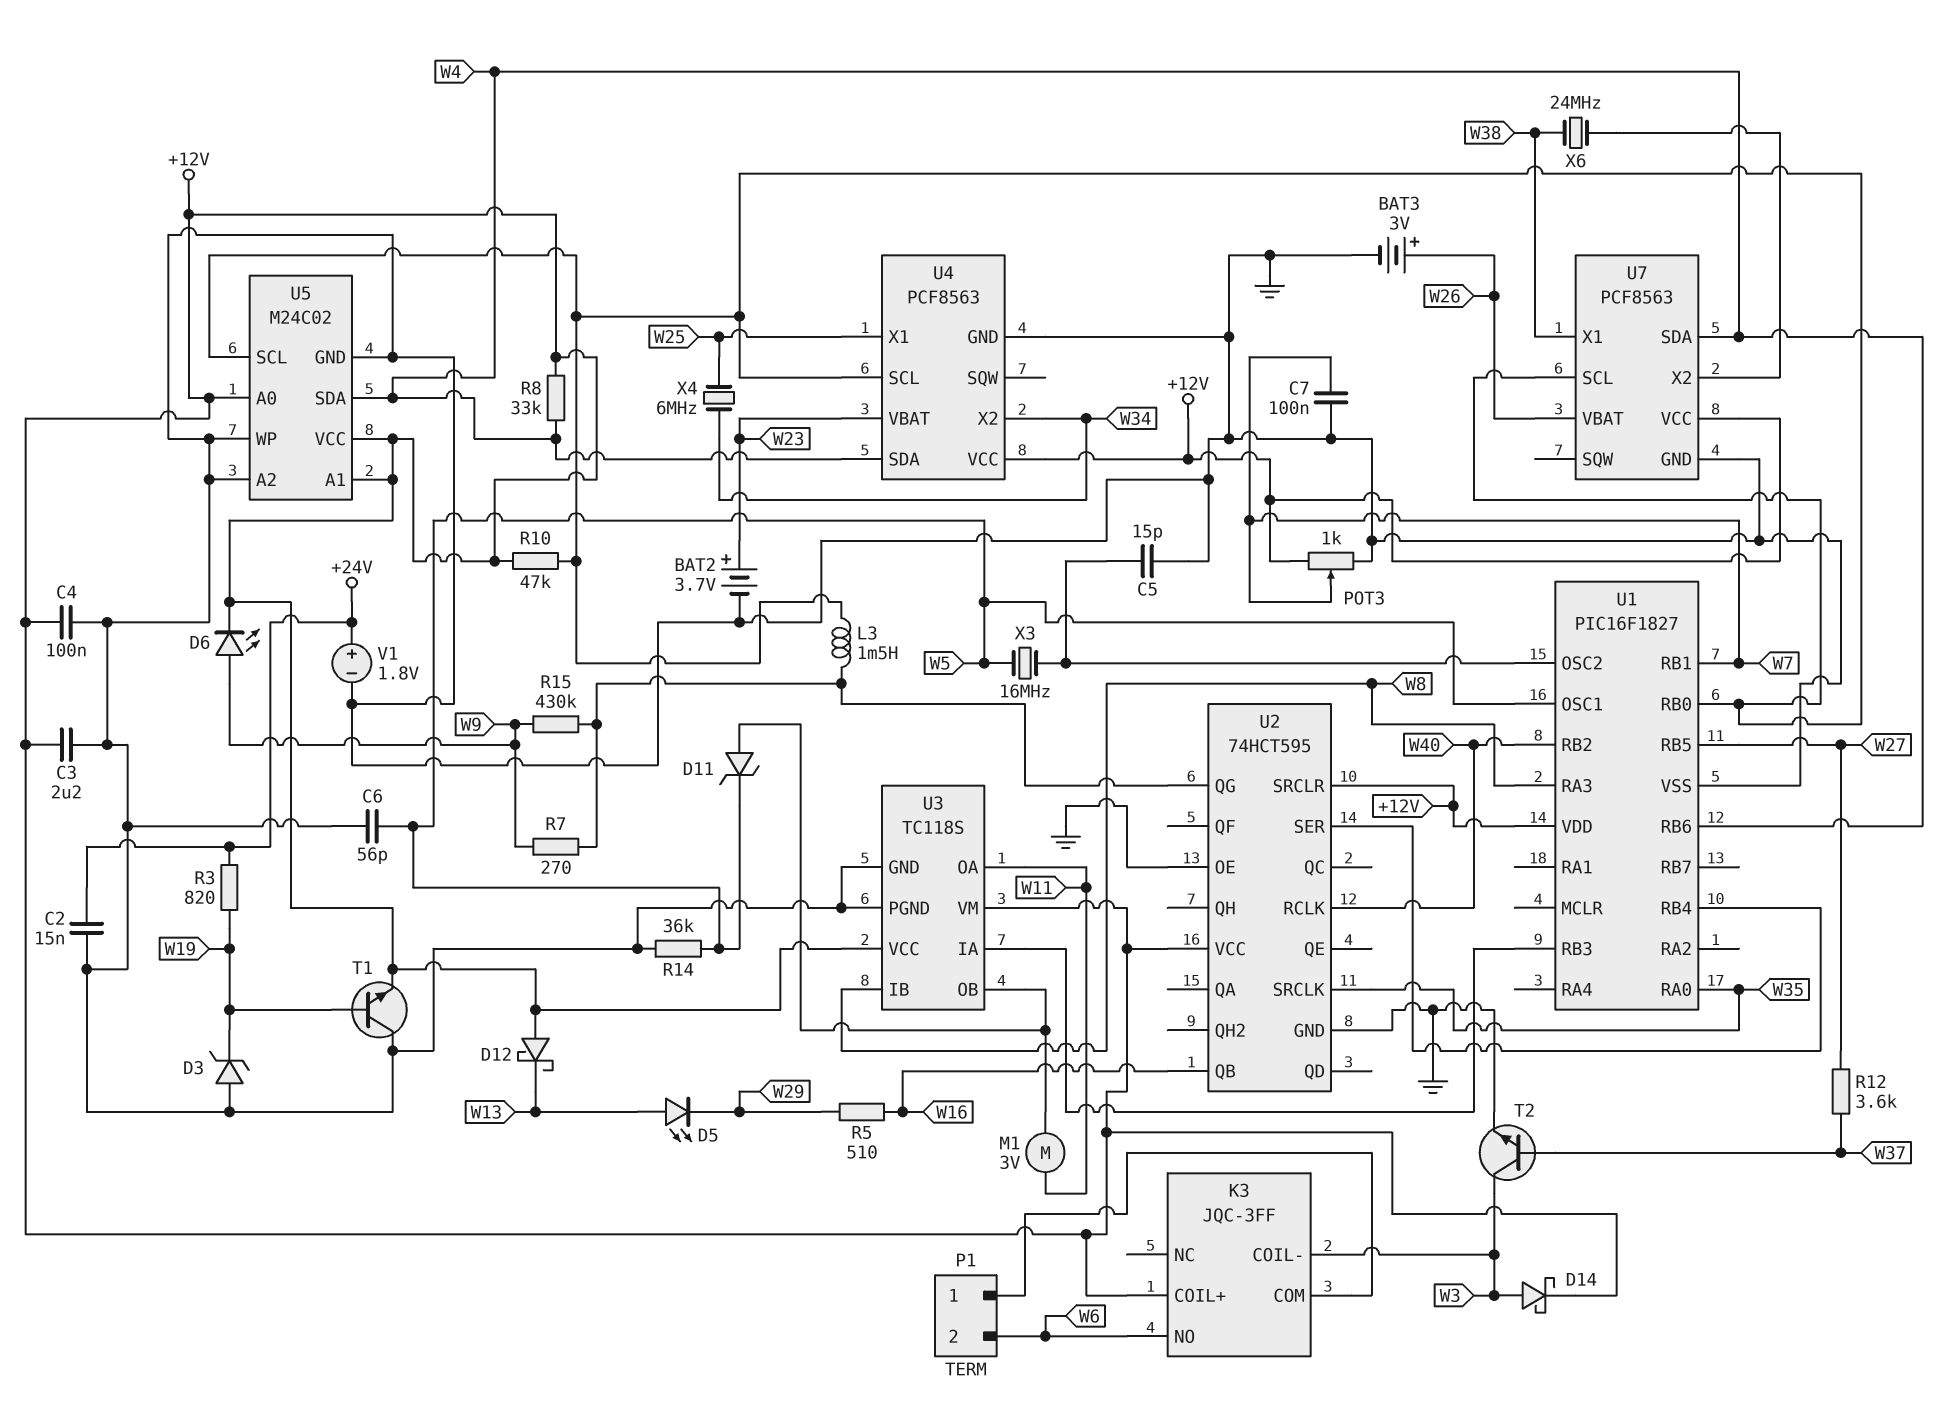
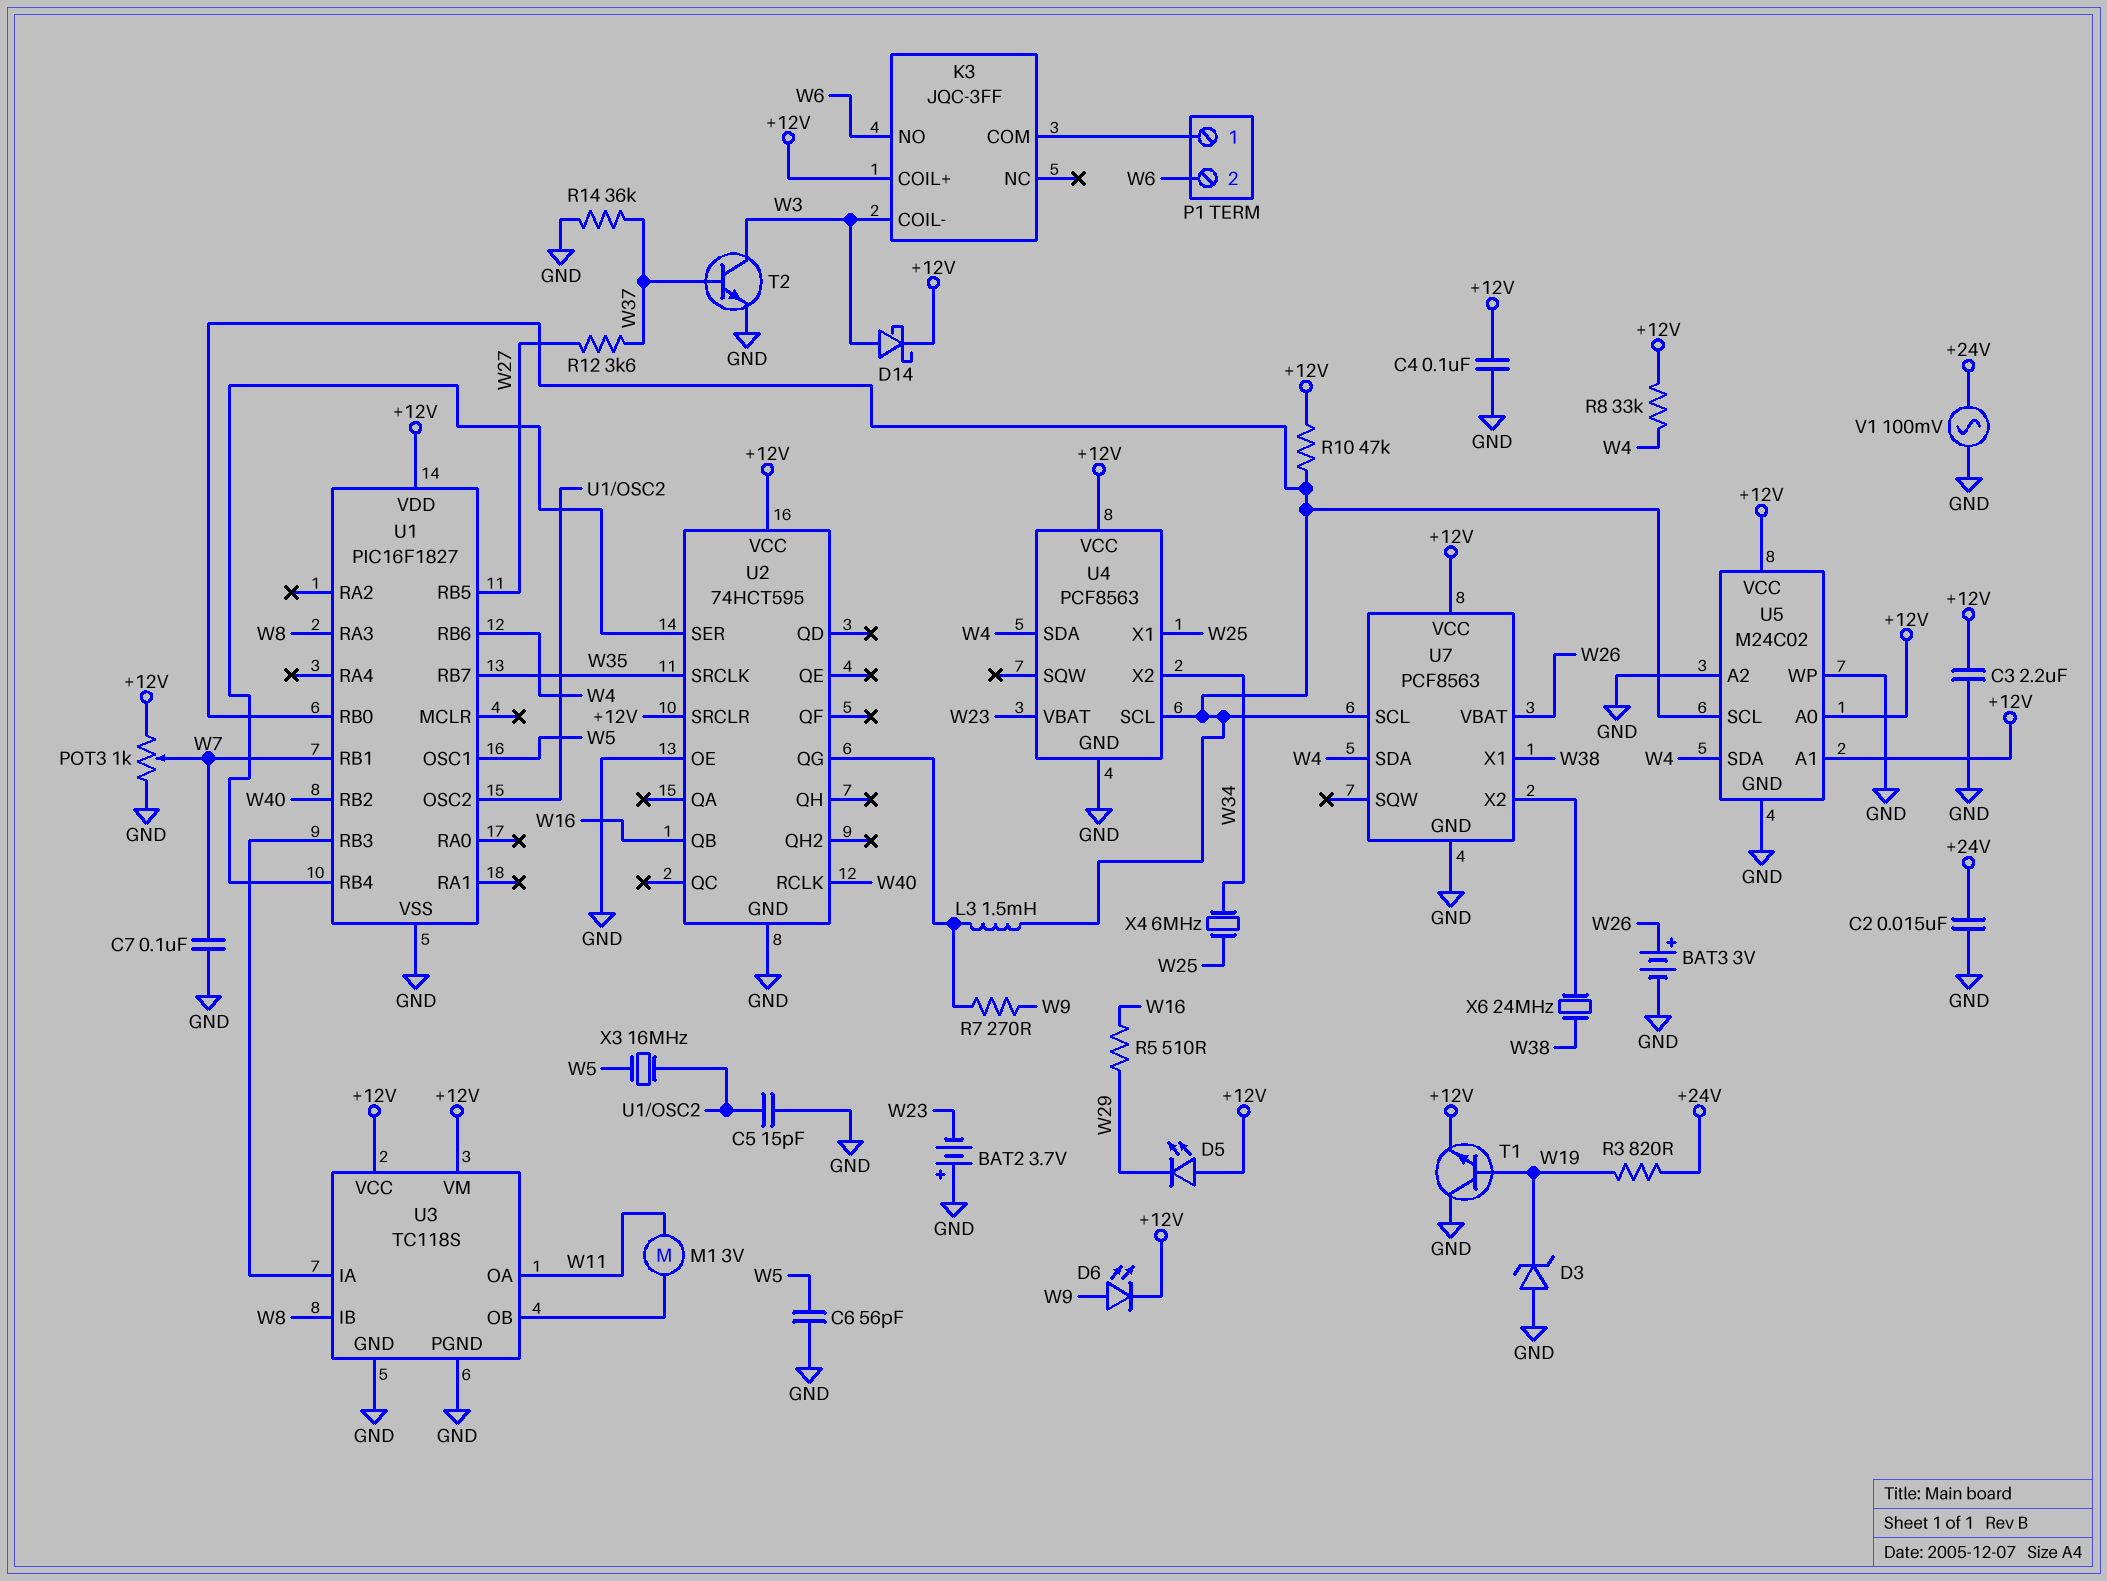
BAT2: 3.7V (plus W23, minus GND) -> 3.7V (plus GND, minus W23)
D5: LED (A W13, K W29) -> LED (A +12V, K W29)
D11: zener (A U3/OB, K W5) -> none
D12: schottky (A +12V, K W13) -> none
R14: 36k (GND, W5) -> 36k (GND, W37)
R15: 430k (U2/QG, W9) -> none
U1 pin RA0: W35 -> none
U1 pin RB7: none -> W35
V1: 1.8V (plus +24V, minus GND) -> AC 100mV (+24V, GND)

